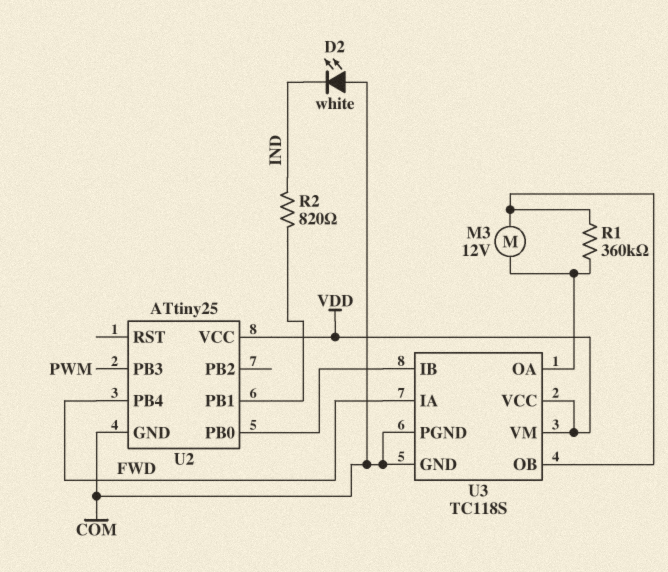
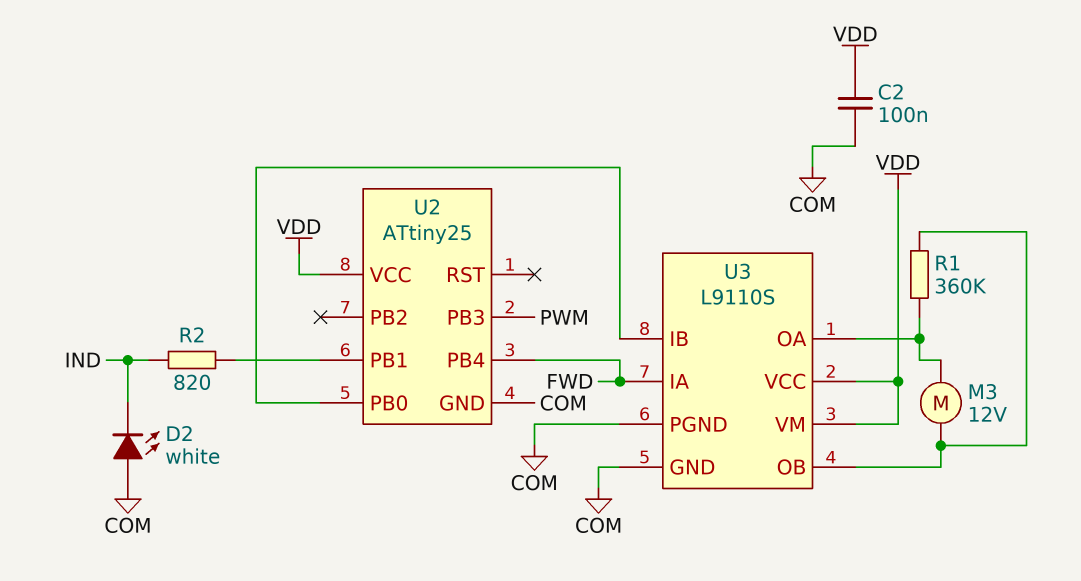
C2: none -> 100nF (COM, VDD)
U3: TC118S -> L9110S

